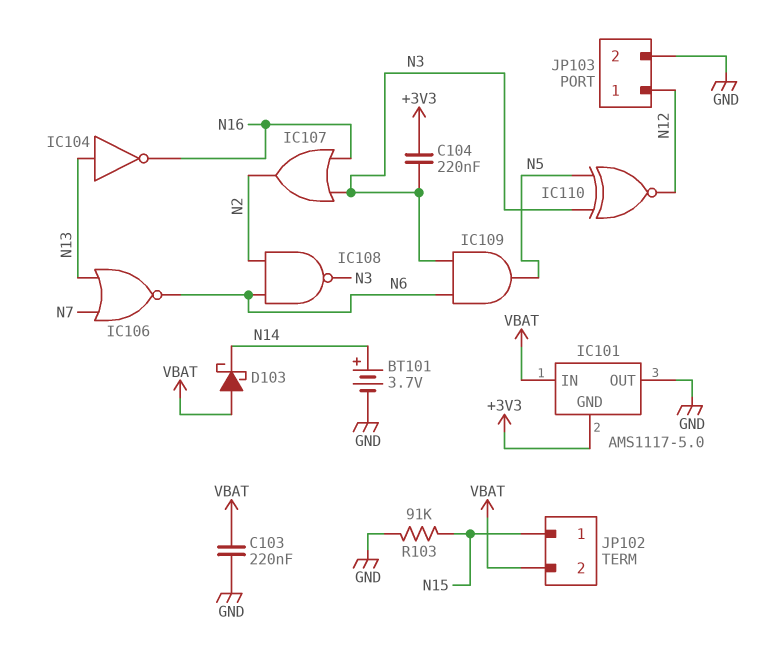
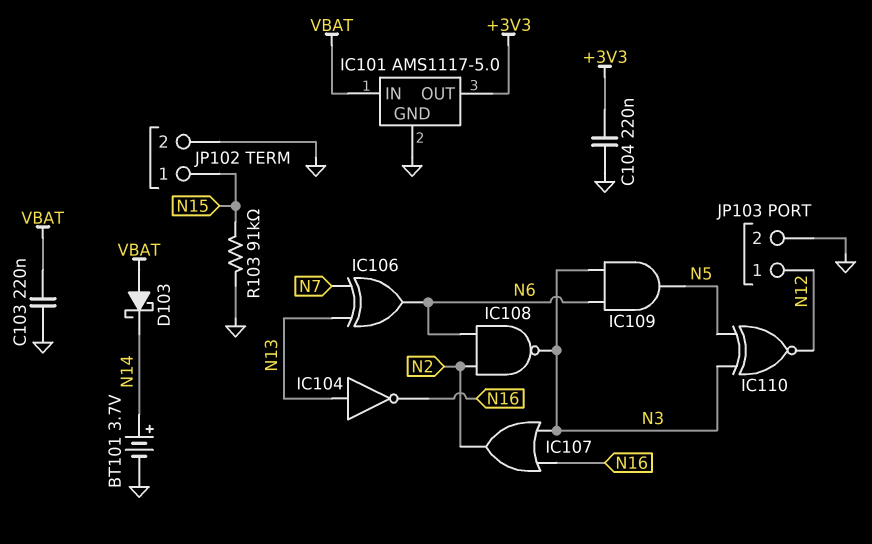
C104: 220nF (+3V3, N3) -> 220nF (+3V3, GND)
IC101 pin GND: +3V3 -> GND
IC101 pin OUT: GND -> +3V3
IC106: NOR (in N7, in N13, out N6) -> XOR (in N7, in N13, out N6)
JP102 pin 2: VBAT -> GND

